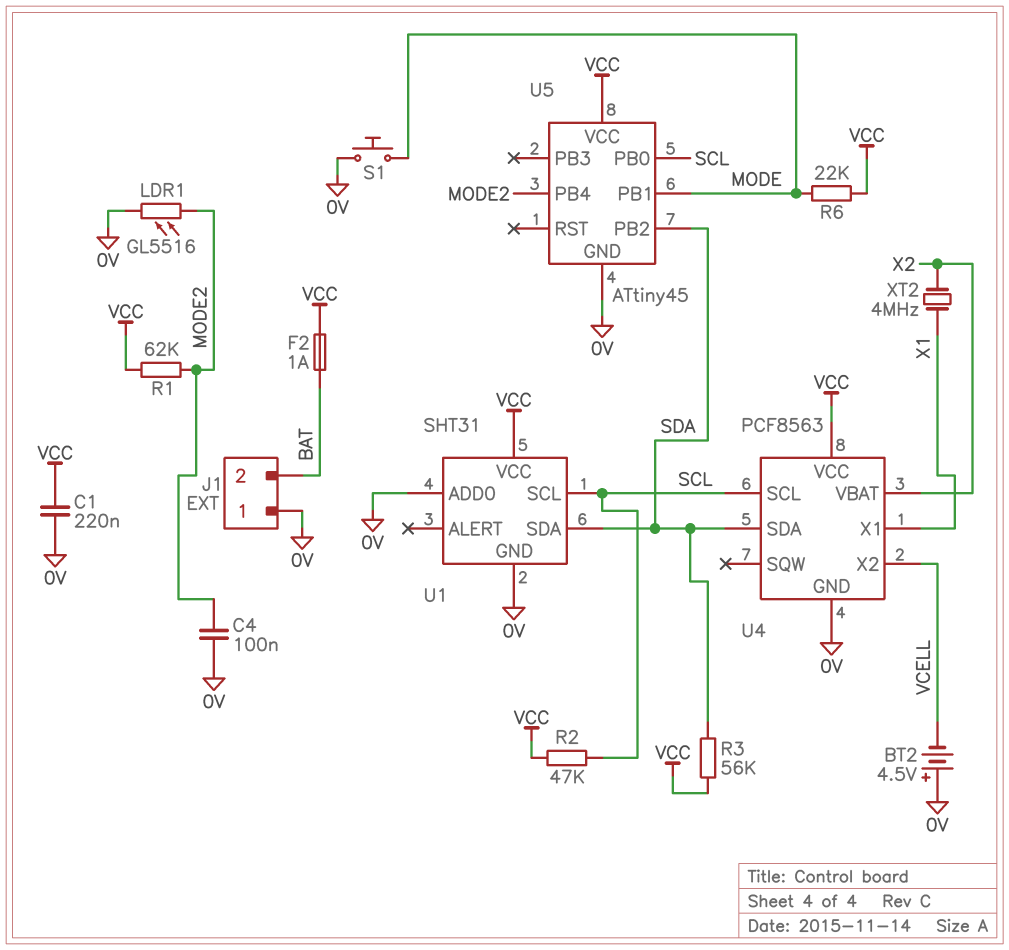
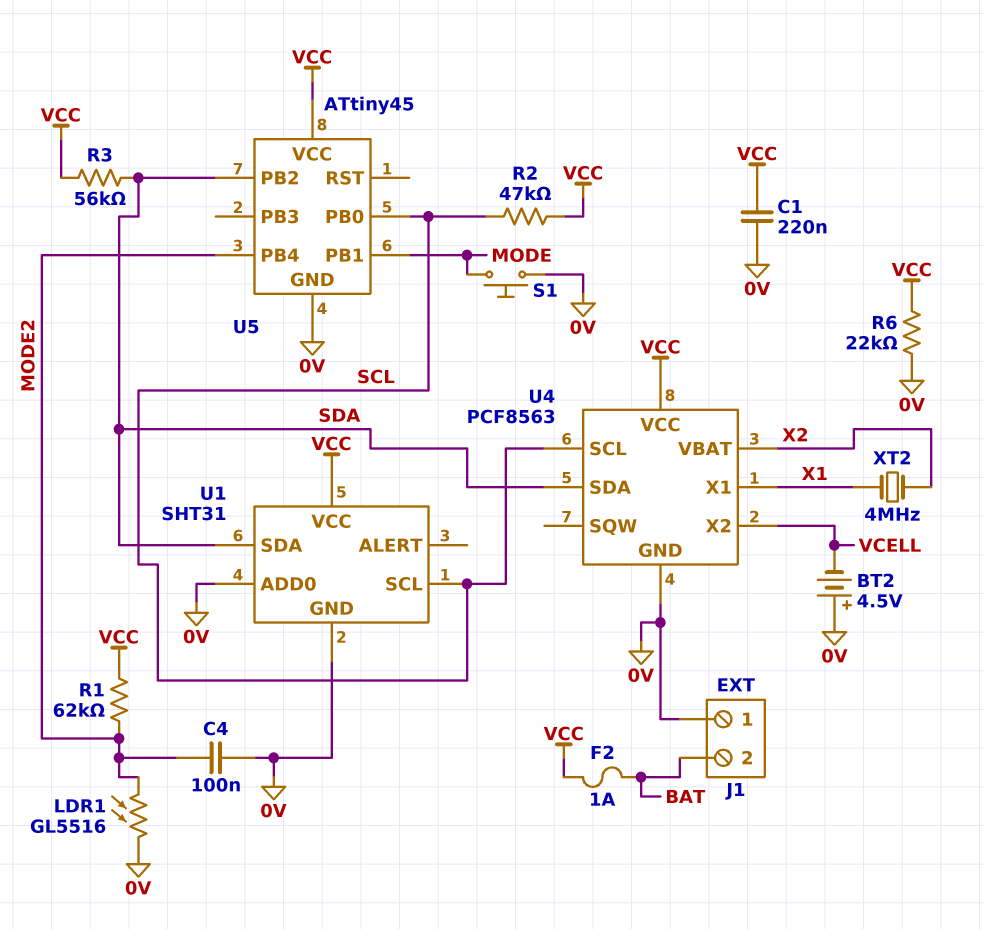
R6: 22k (MODE, VCC) -> 22k (0V, VCC)

